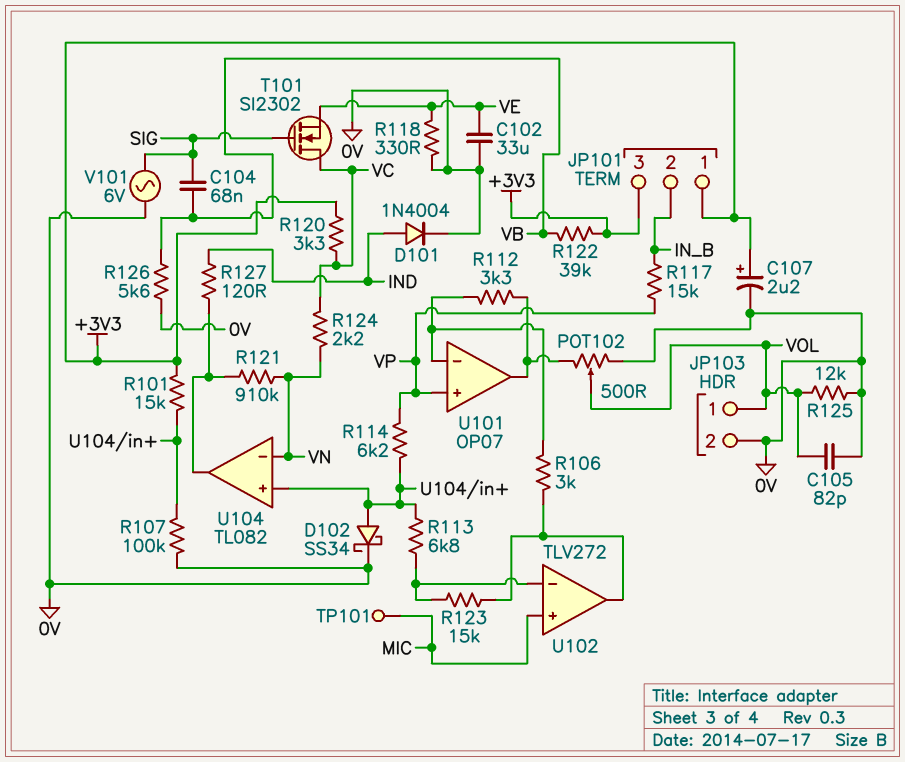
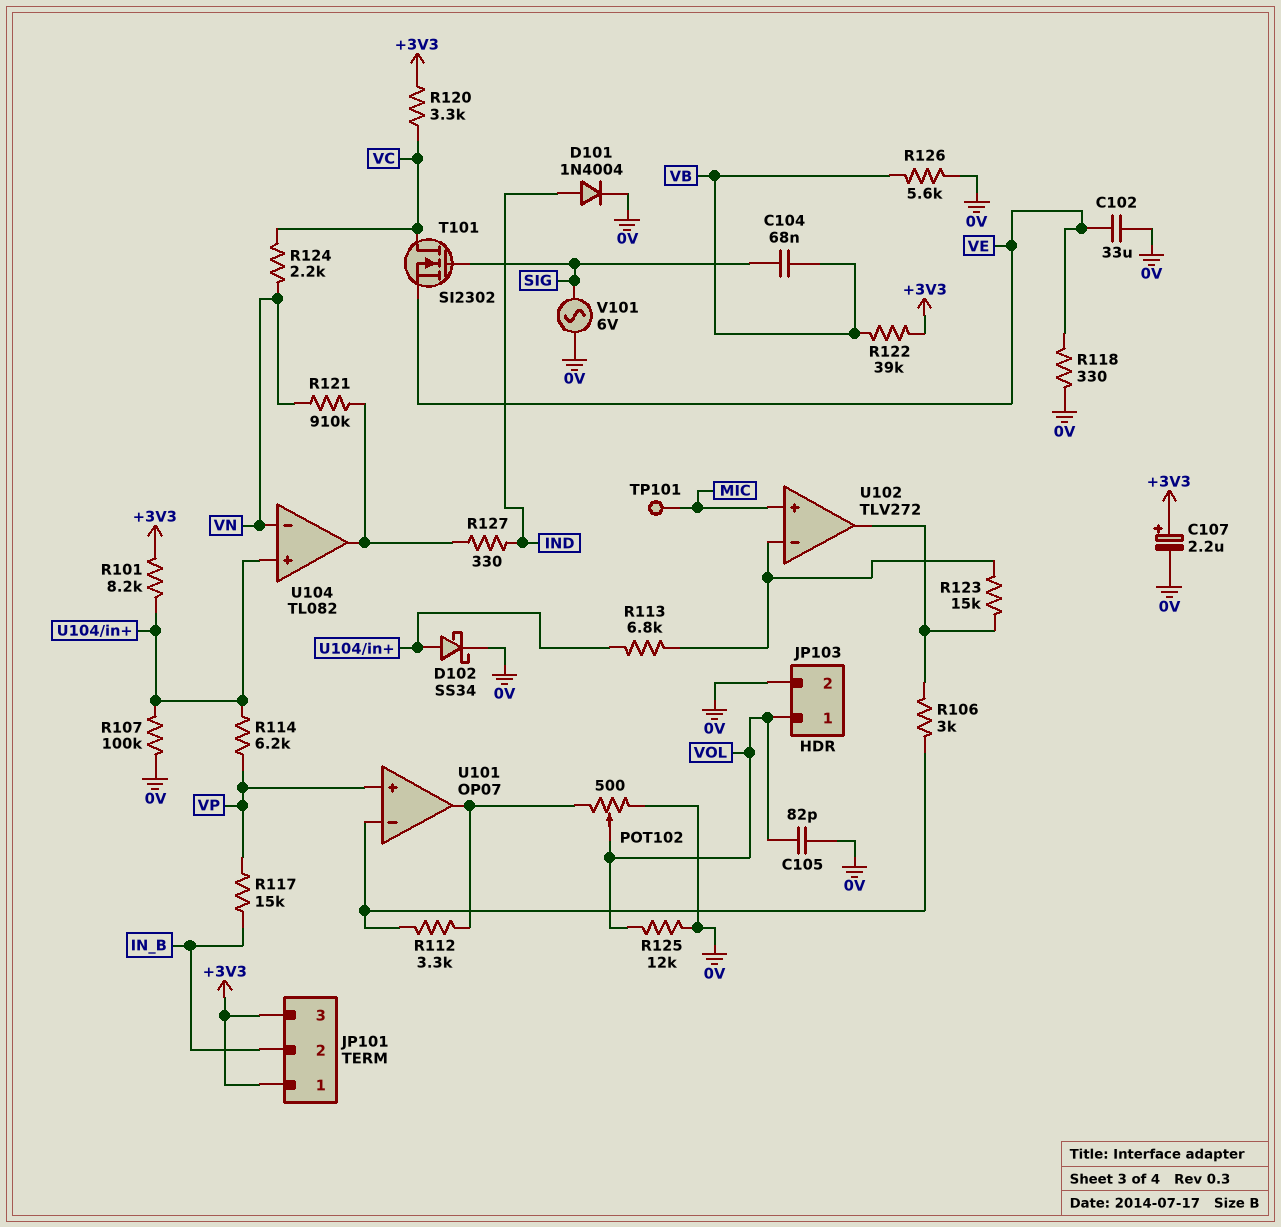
R101: 15k (+3V3, U104/in+) -> 8.2k (+3V3, U104/in+)
R127: 120 (IND, U104/out) -> 330 (IND, U104/out)

